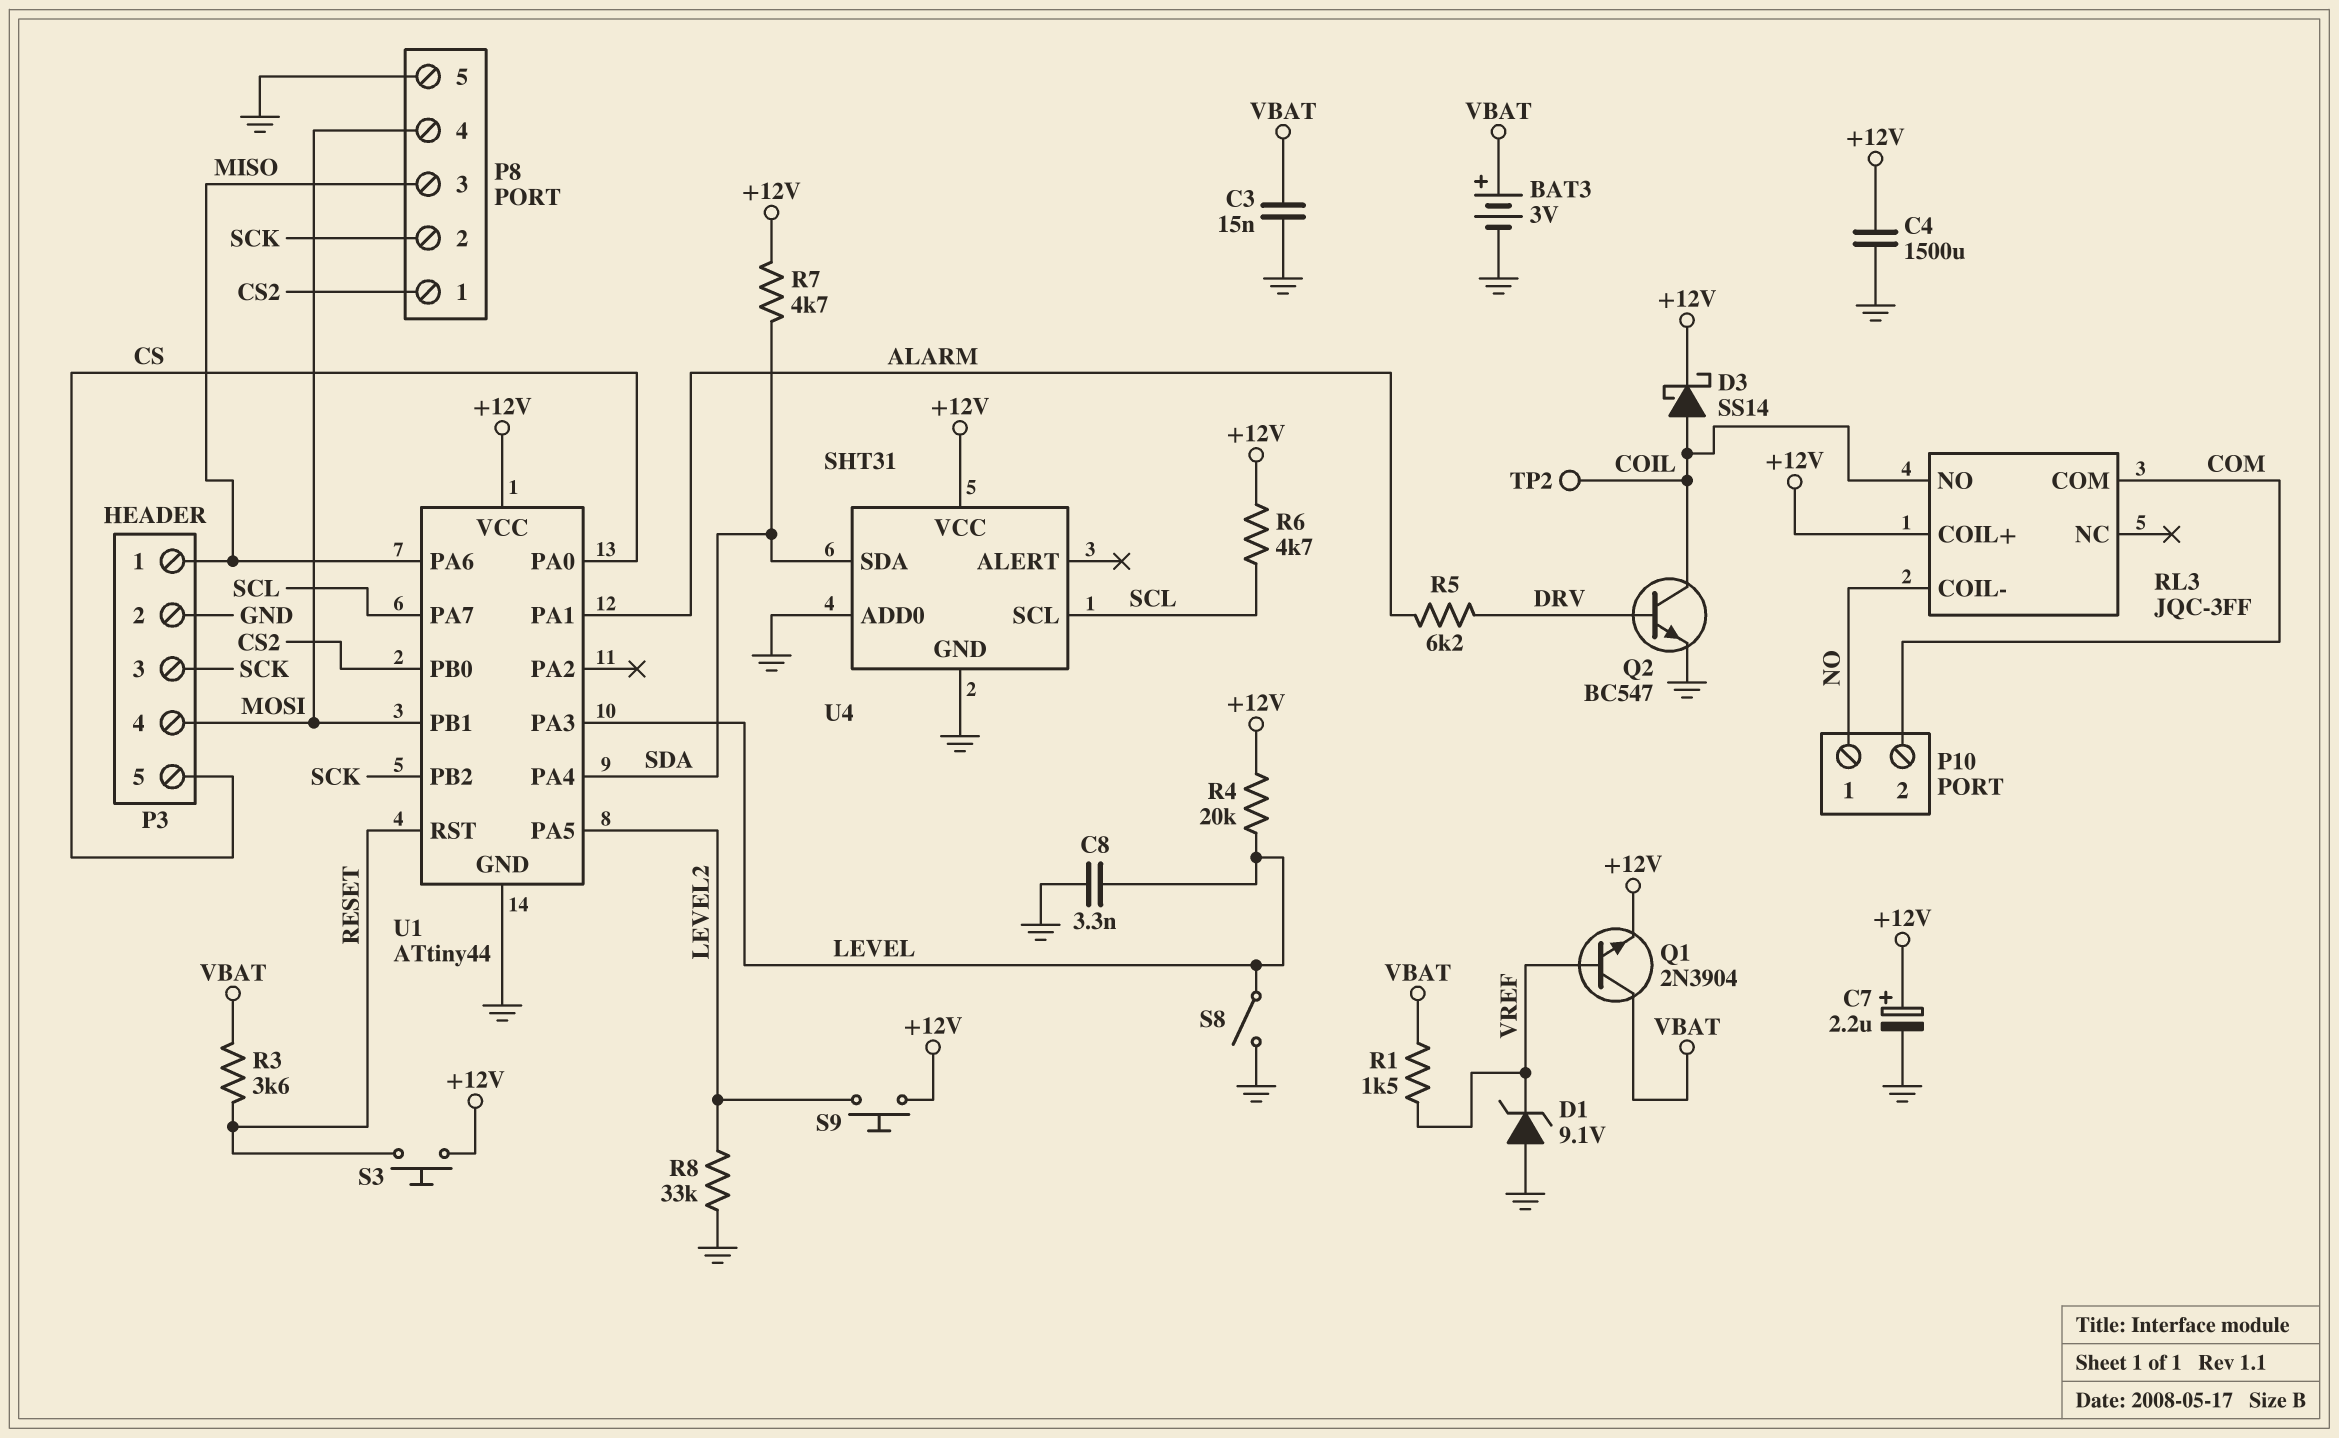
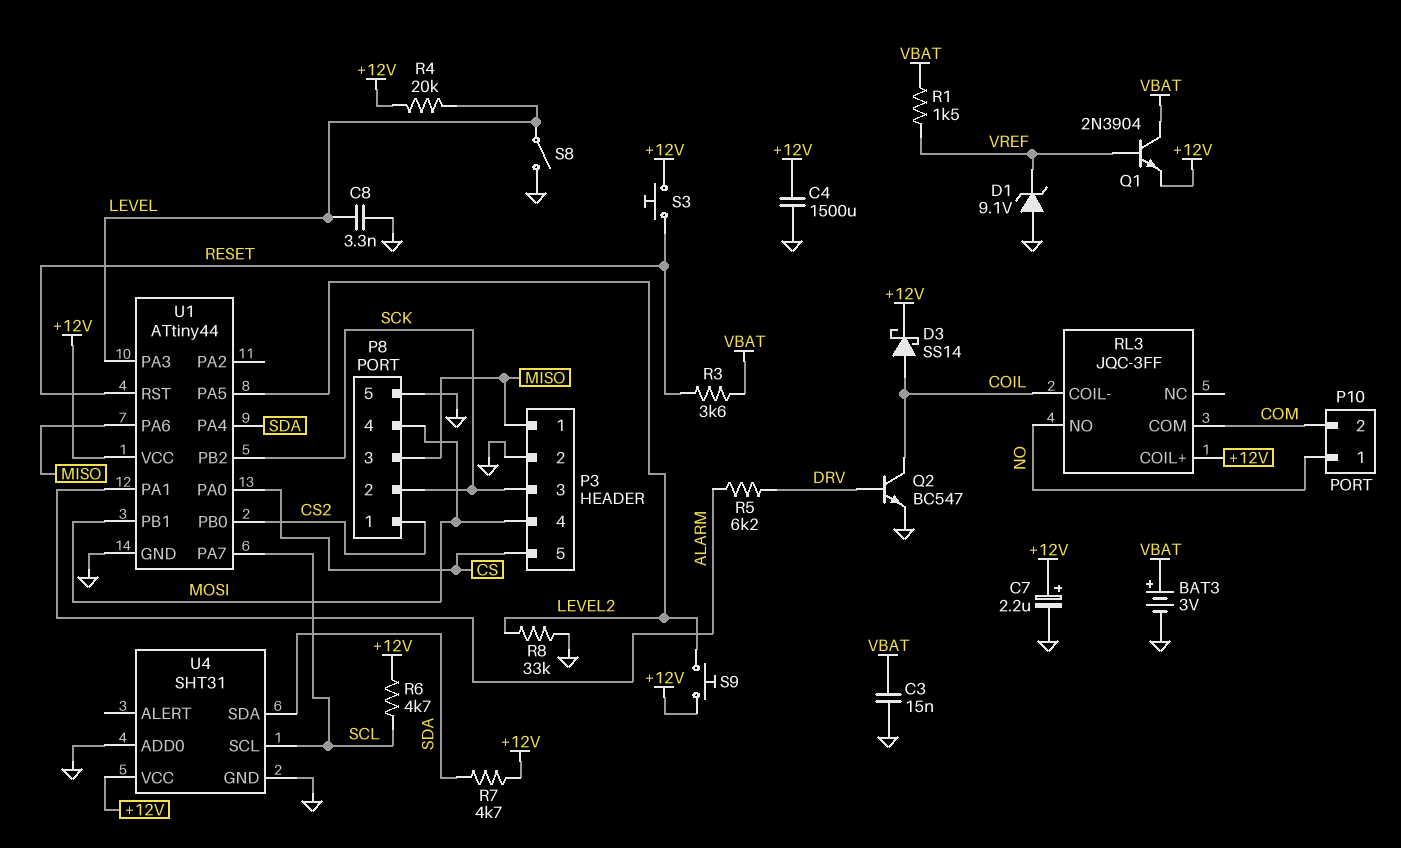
RL3 pin COIL-: NO -> COIL
RL3 pin NO: COIL -> NO
TP2: test point (COIL) -> none

